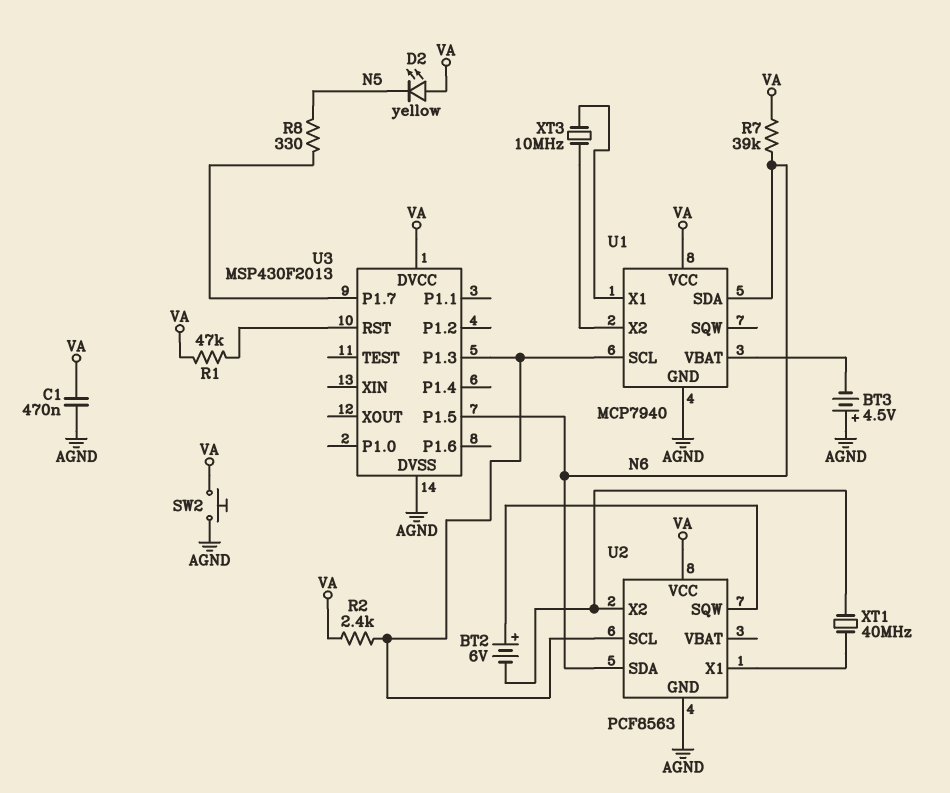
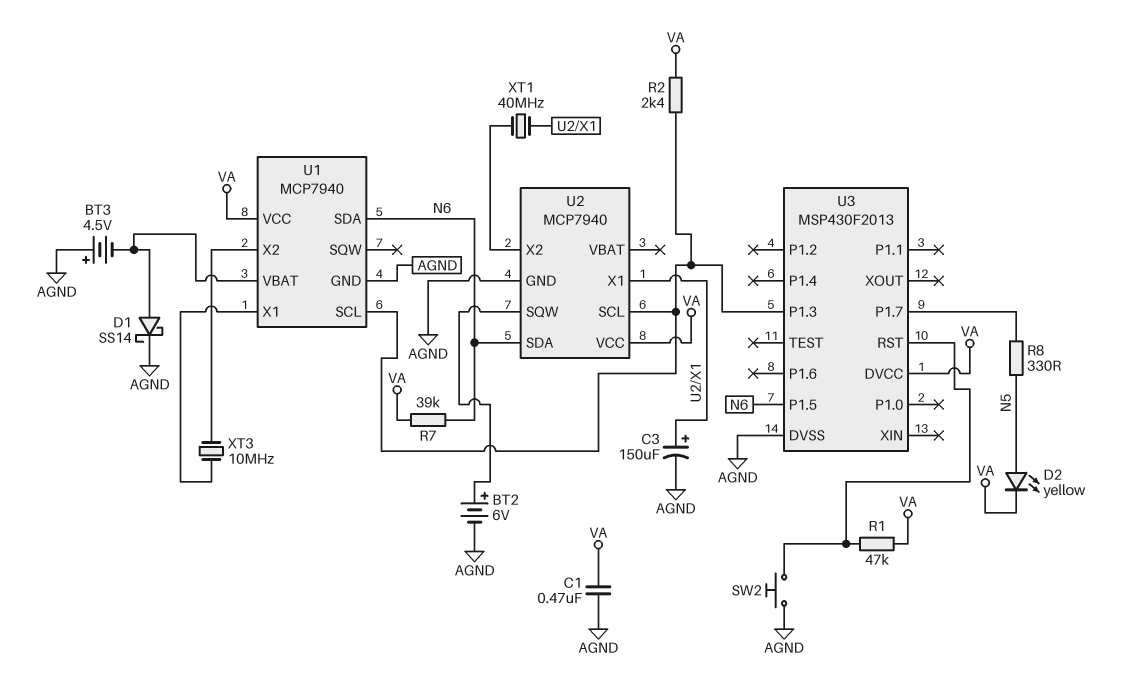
BT2: 6V (plus U2/SQW, minus U2/X2) -> 6V (plus U2/SQW, minus AGND)
C3: none -> 150uF (plus U2/X1, minus AGND)
D1: none -> schottky SS14 (A U1/VBAT, K AGND)
D2: LED yellow (A VA, K N5) -> LED yellow (A N5, K VA)
SW2: button (AGND, VA) -> button (AGND, U3/RST)
U2: PCF8563 -> MCP7940

